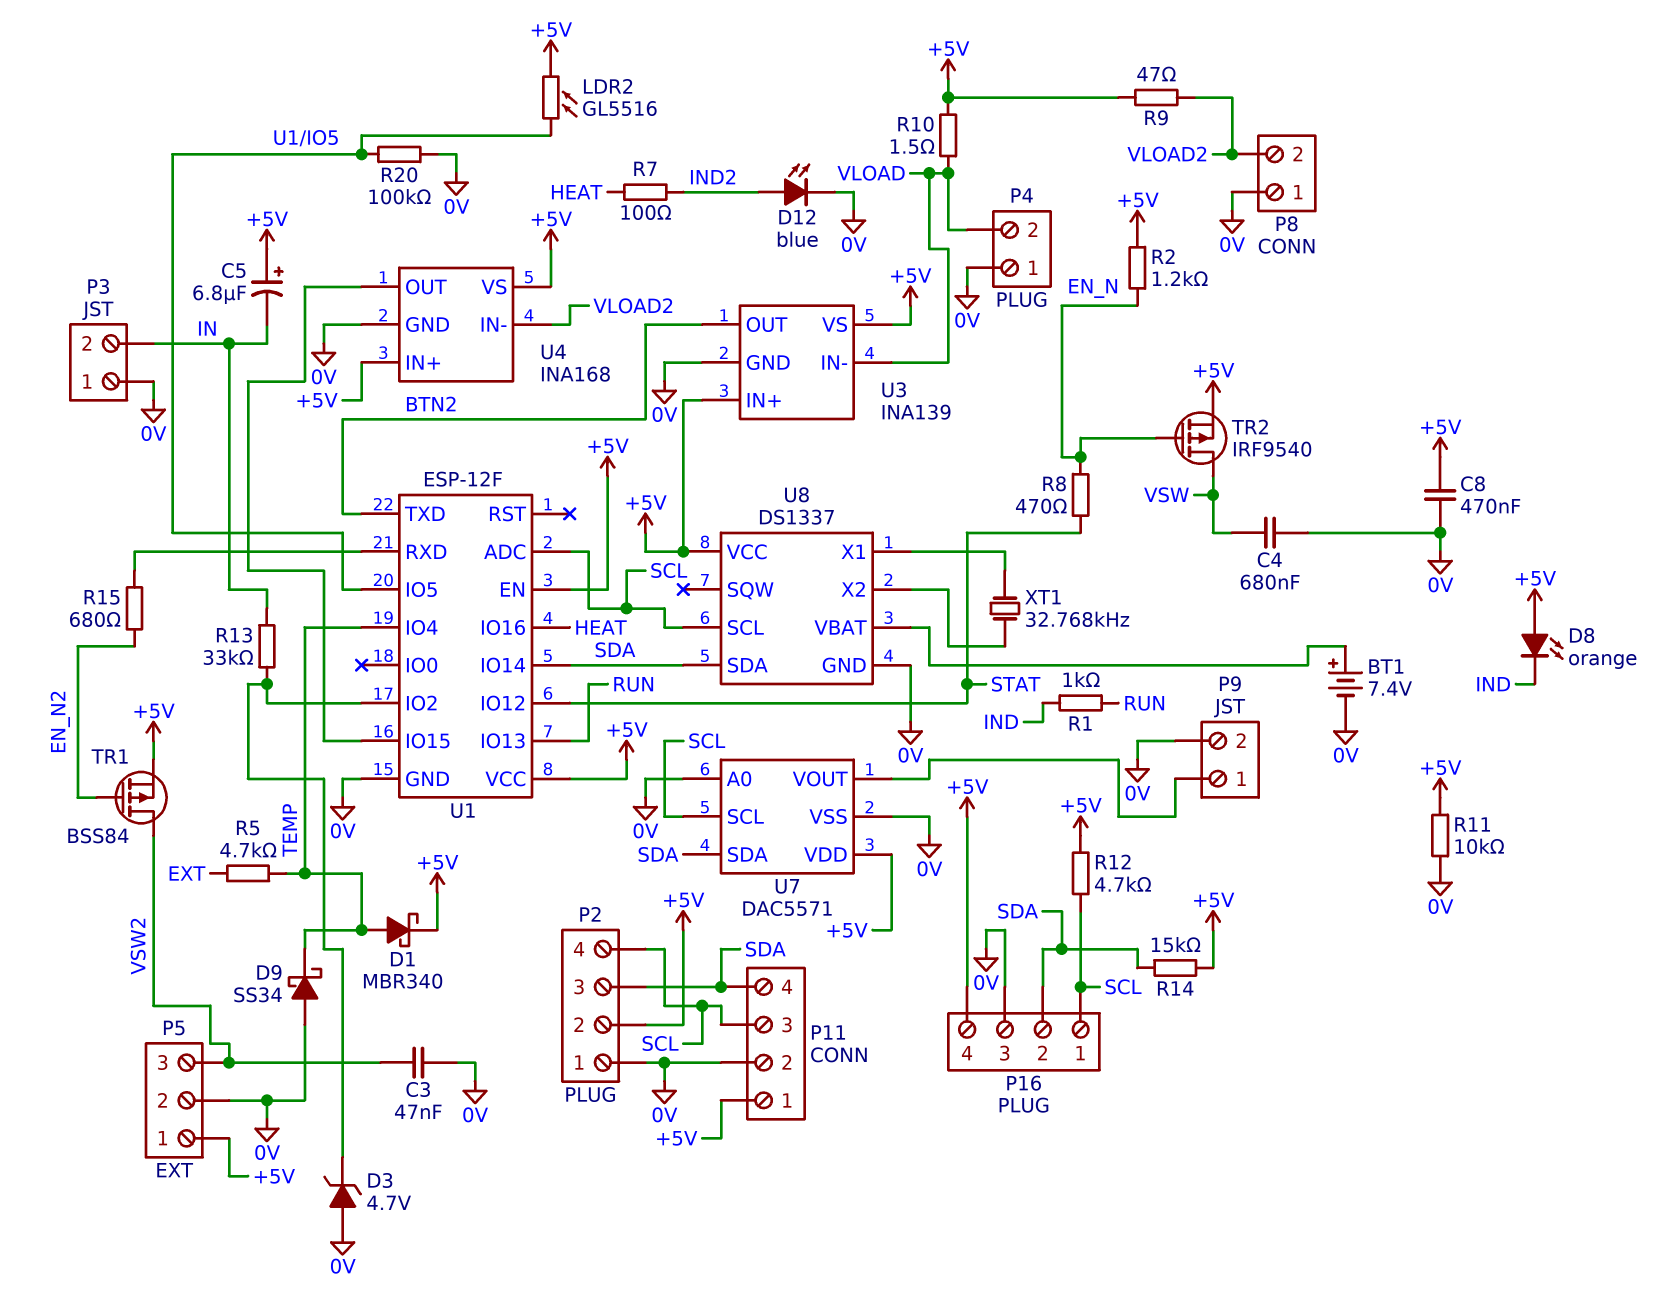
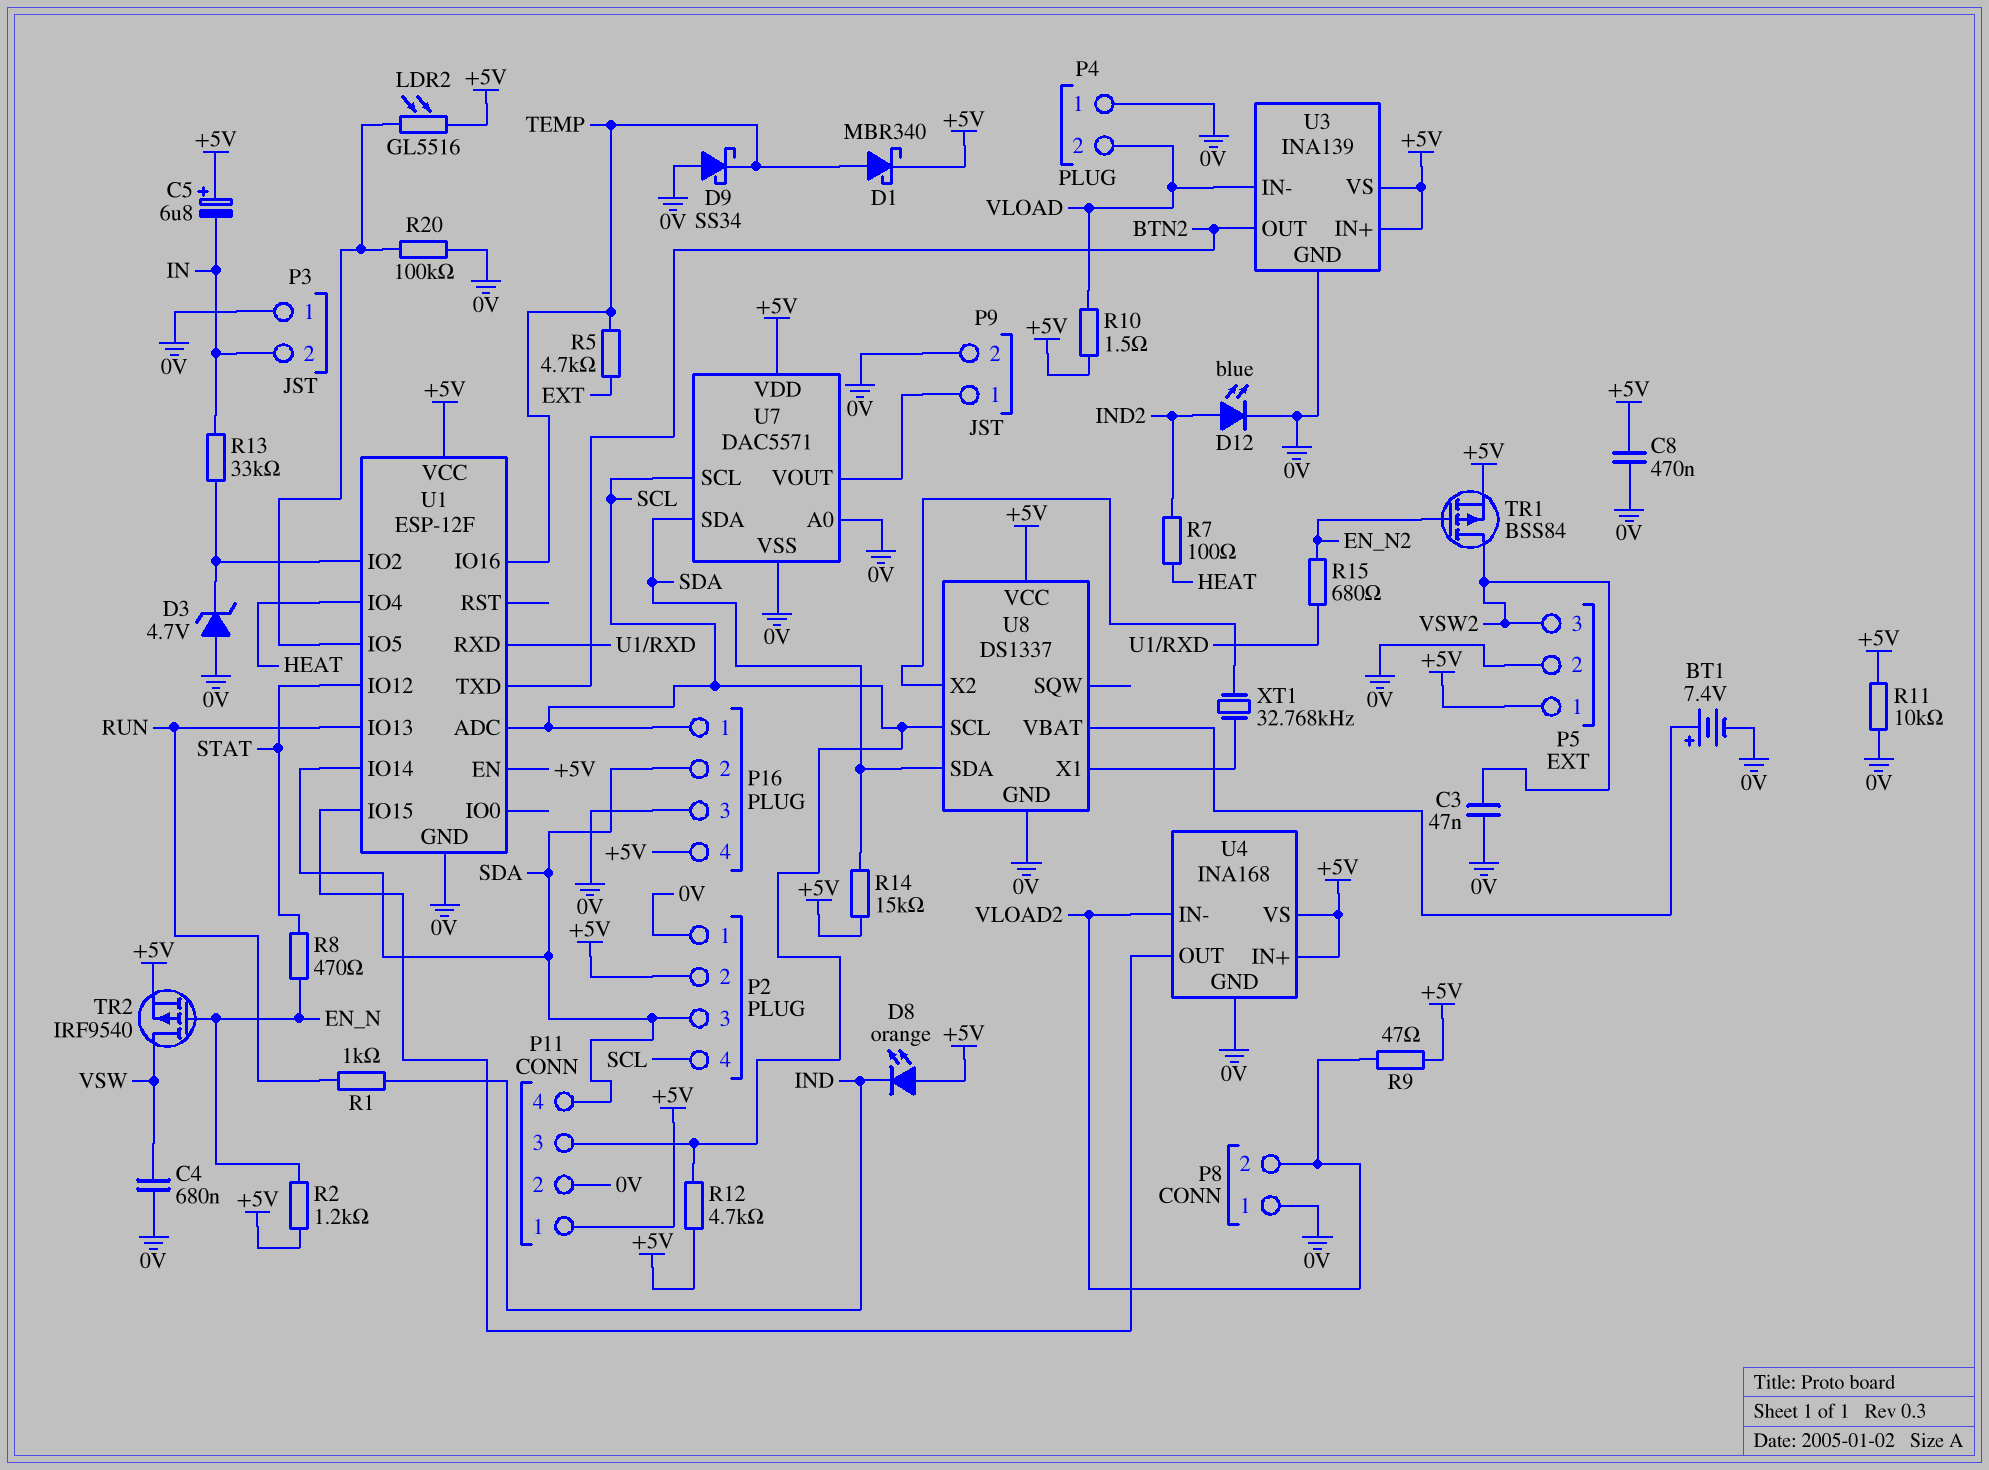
U1 pin IO4: TEMP -> HEAT
U1 pin IO16: HEAT -> TEMP

